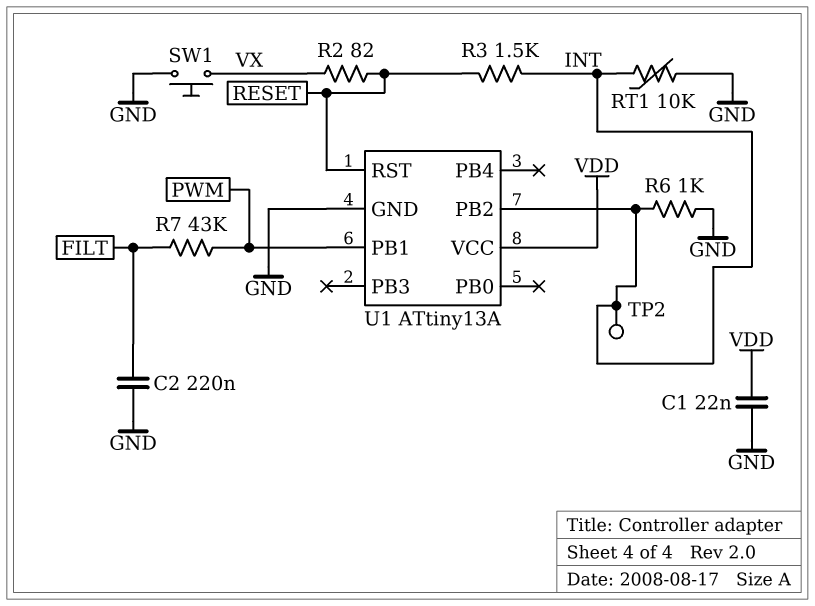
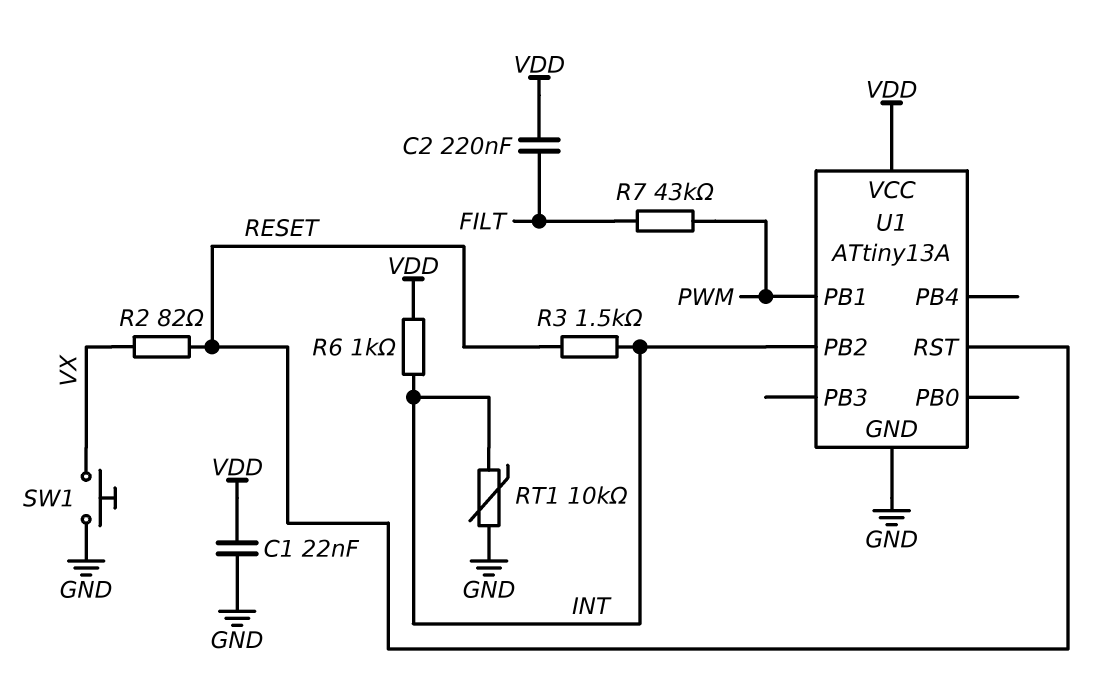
C2: 220nF (FILT, GND) -> 220nF (FILT, VDD)
R6: 1k (GND, INT) -> 1k (INT, VDD)
TP2: test point (INT) -> none

